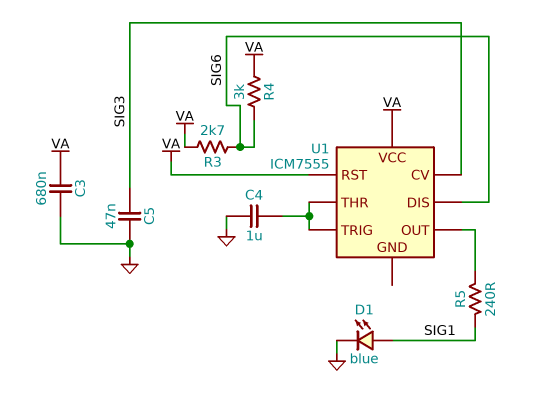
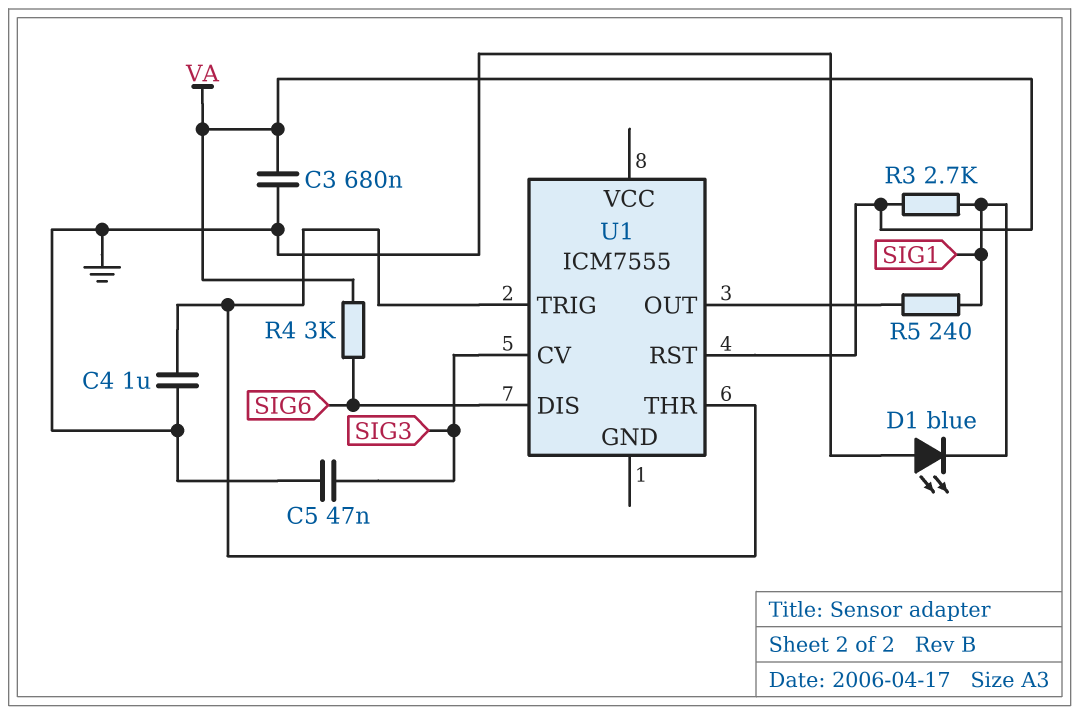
D1: LED blue (A SIG1, K GND) -> LED blue (A GND, K SIG1)
R3: 2.7k (SIG6, VA) -> 2.7k (SIG1, VA)
U1 pin VCC: VA -> none

